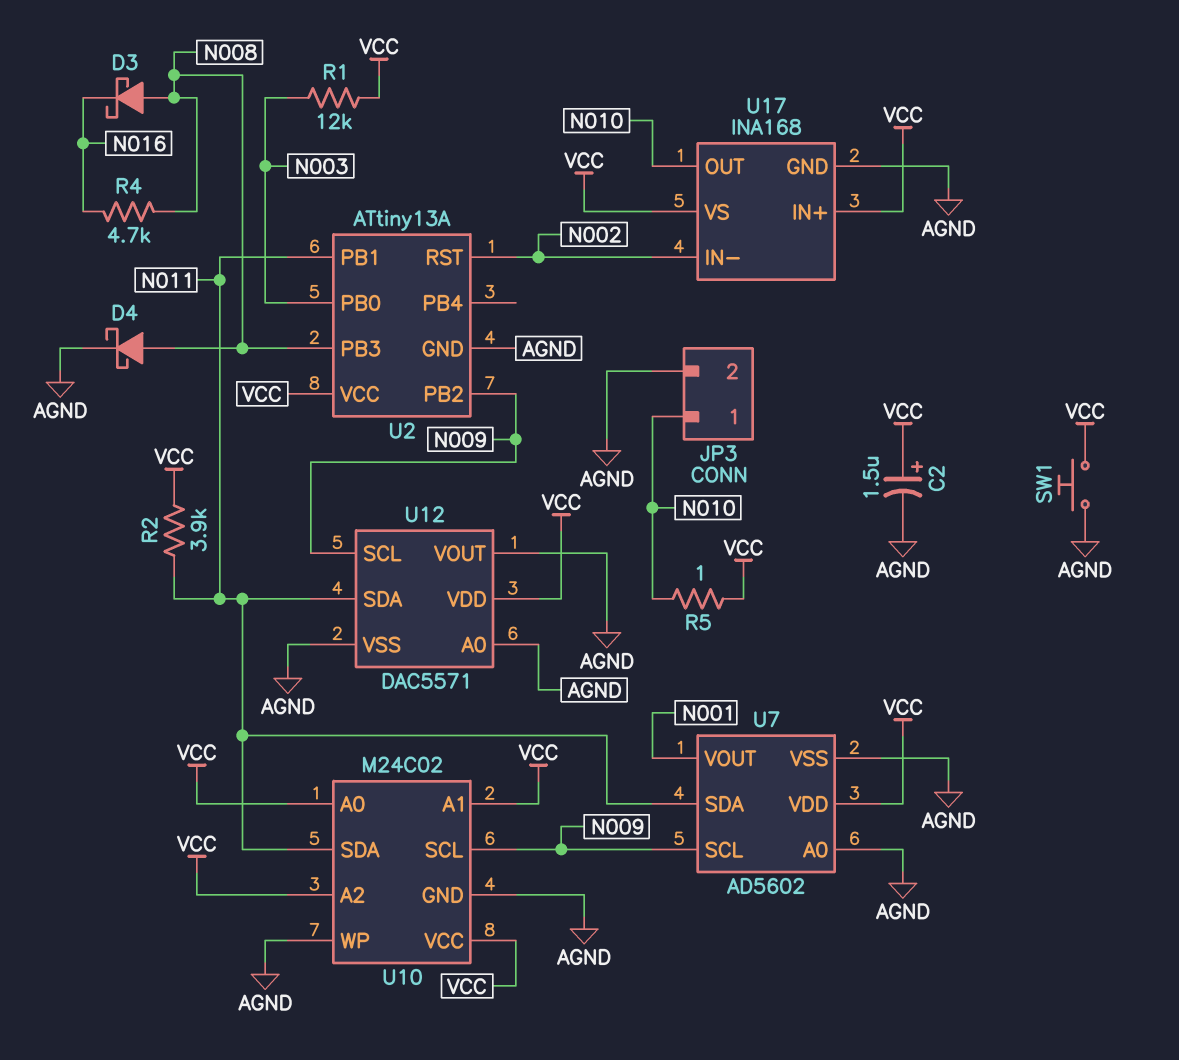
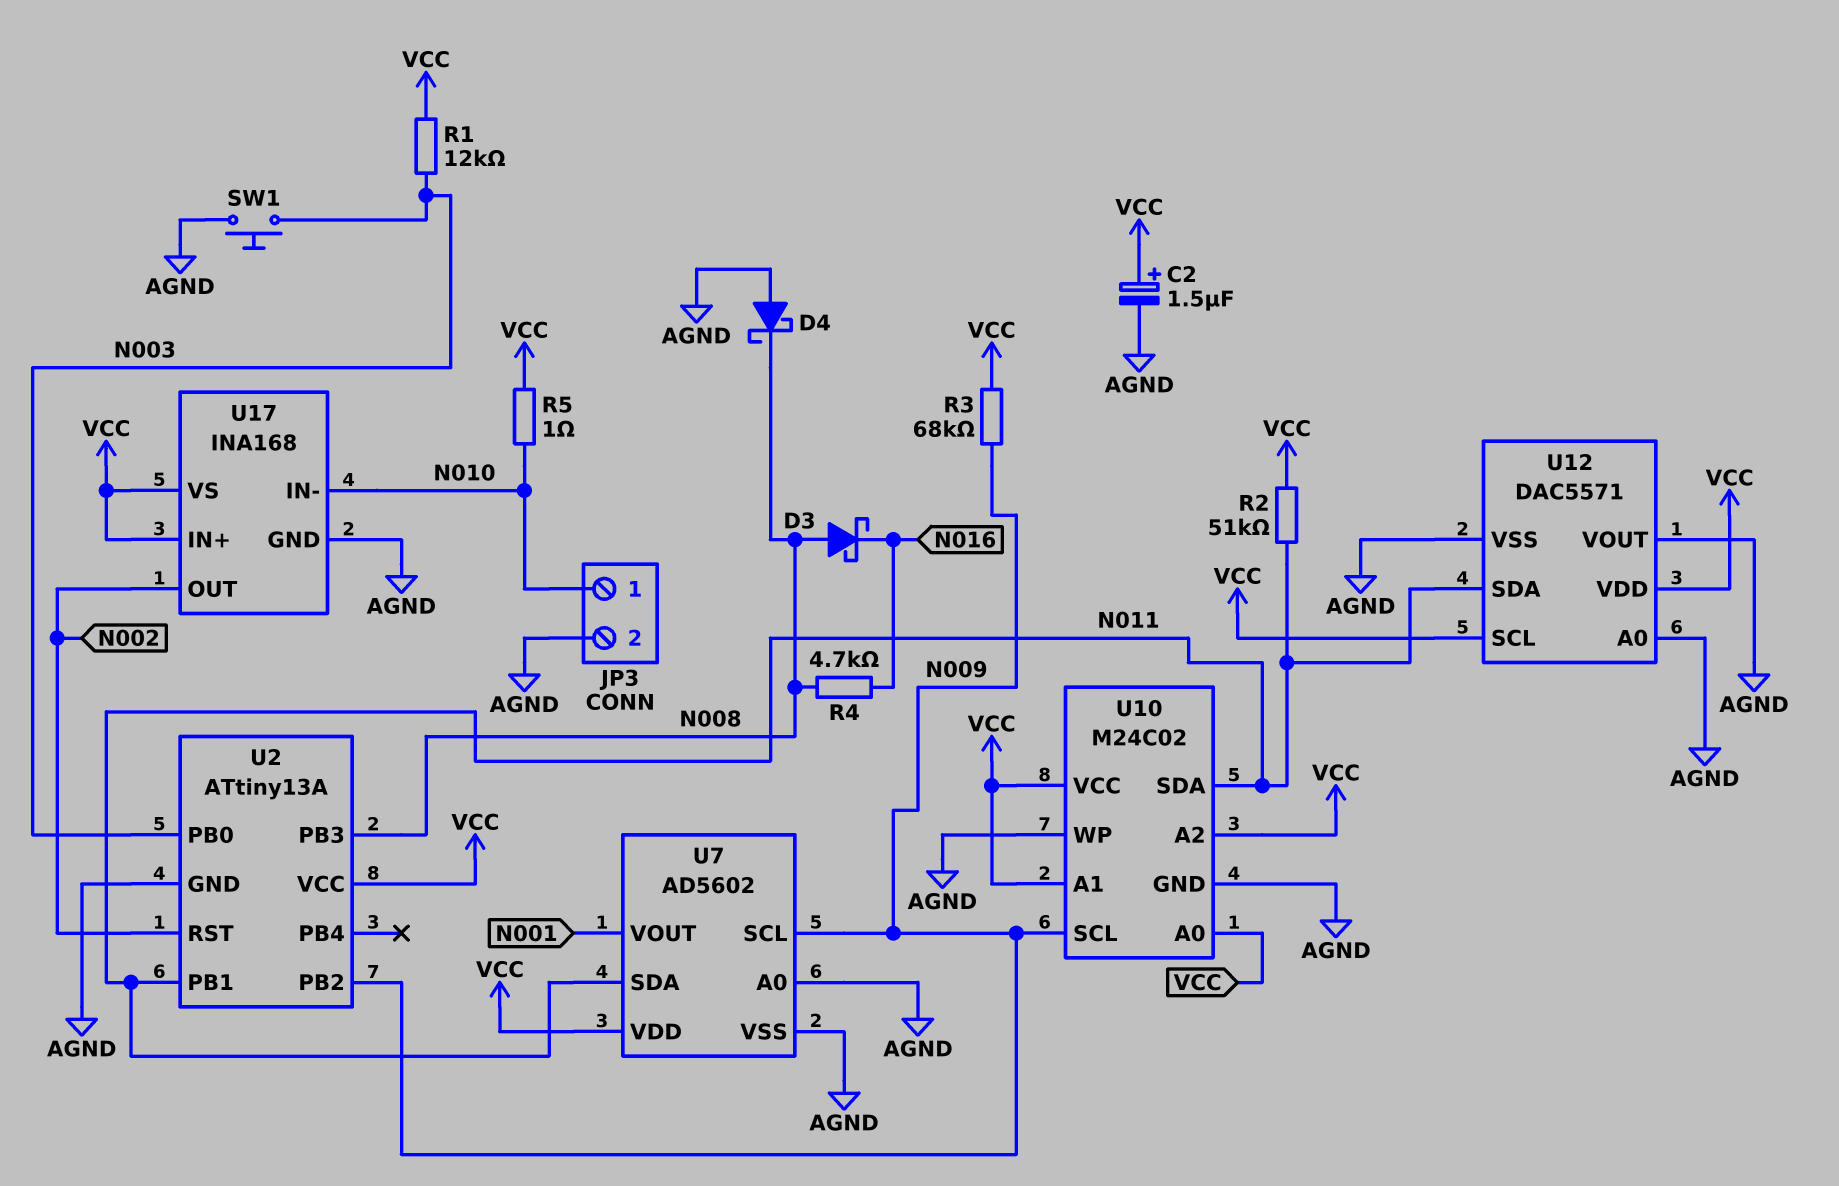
D4: schottky (A N008, K AGND) -> schottky (A AGND, K N008)
R2: 3.9k (N011, VCC) -> 51k (N011, VCC)
R3: none -> 68k (N009, VCC)
SW1: button (AGND, VCC) -> button (AGND, N003)
U12 pin SCL: N009 -> VCC
U17 pin IN-: N002 -> N010
U17 pin OUT: N010 -> N002

